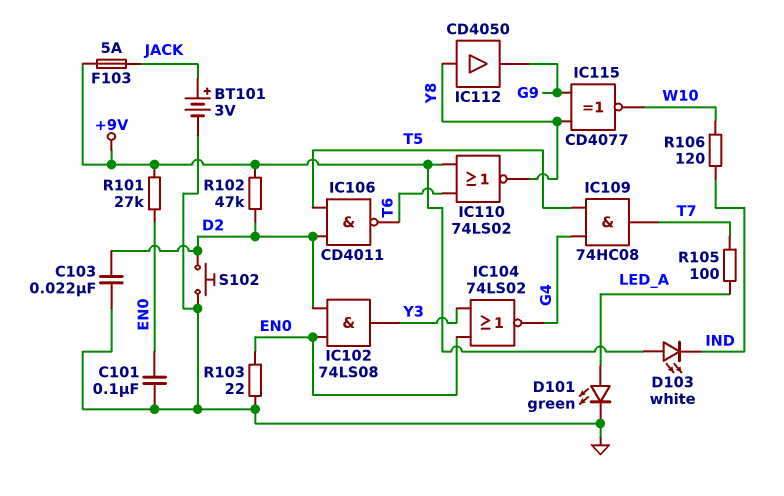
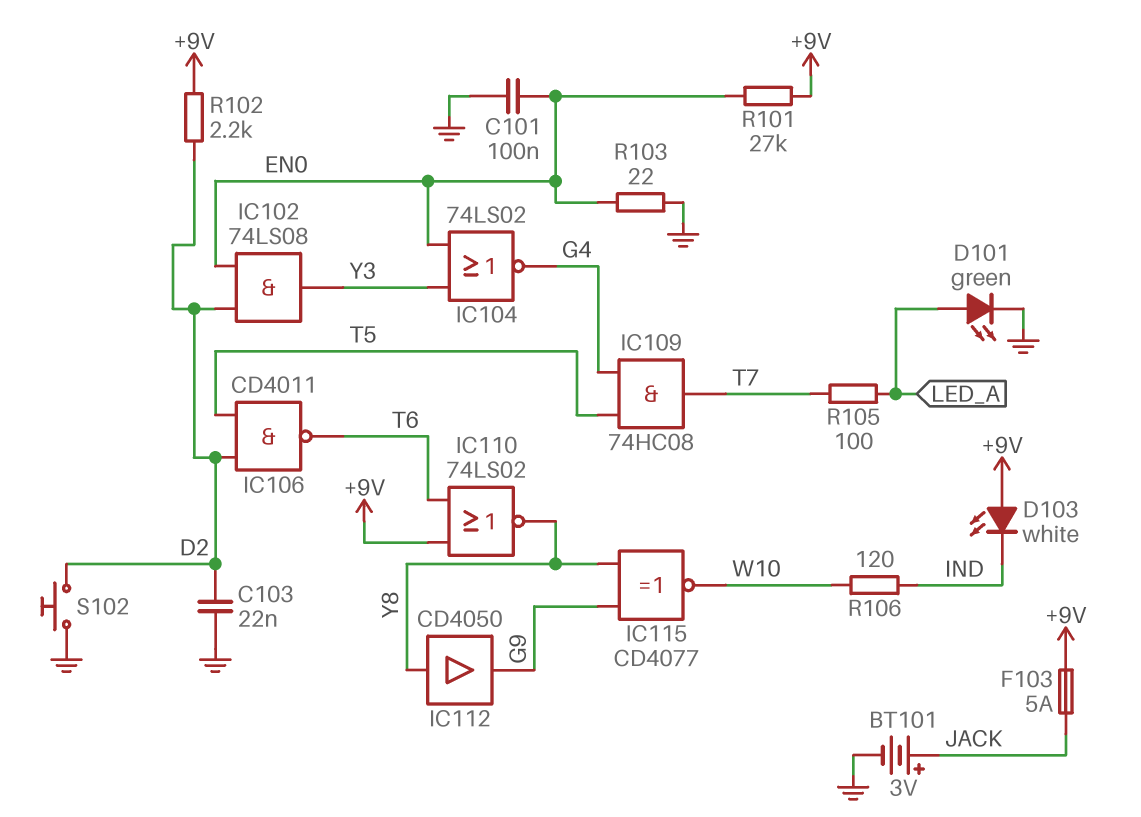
R102: 47k (+9V, D2) -> 2.2k (+9V, D2)

